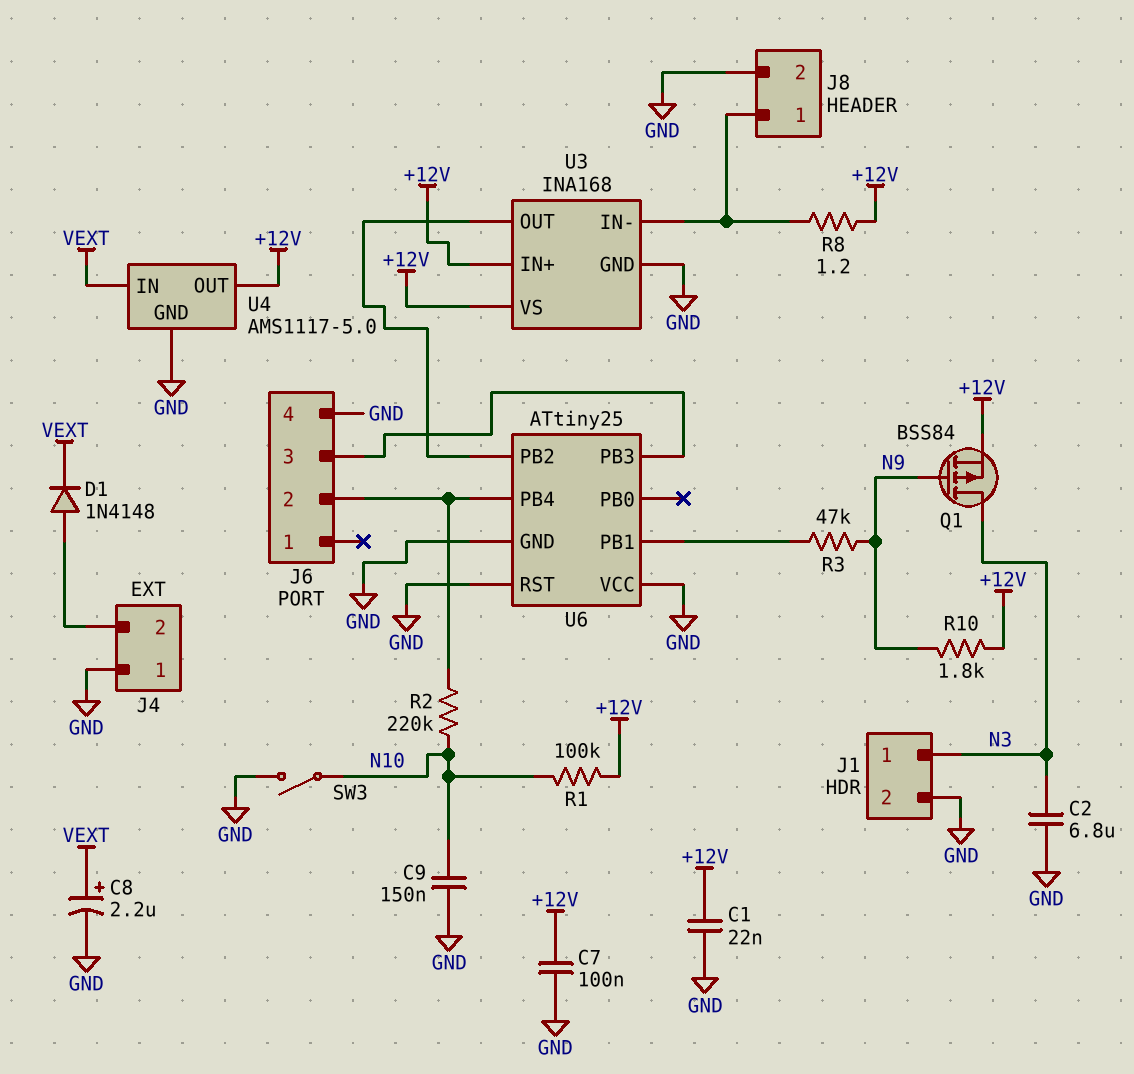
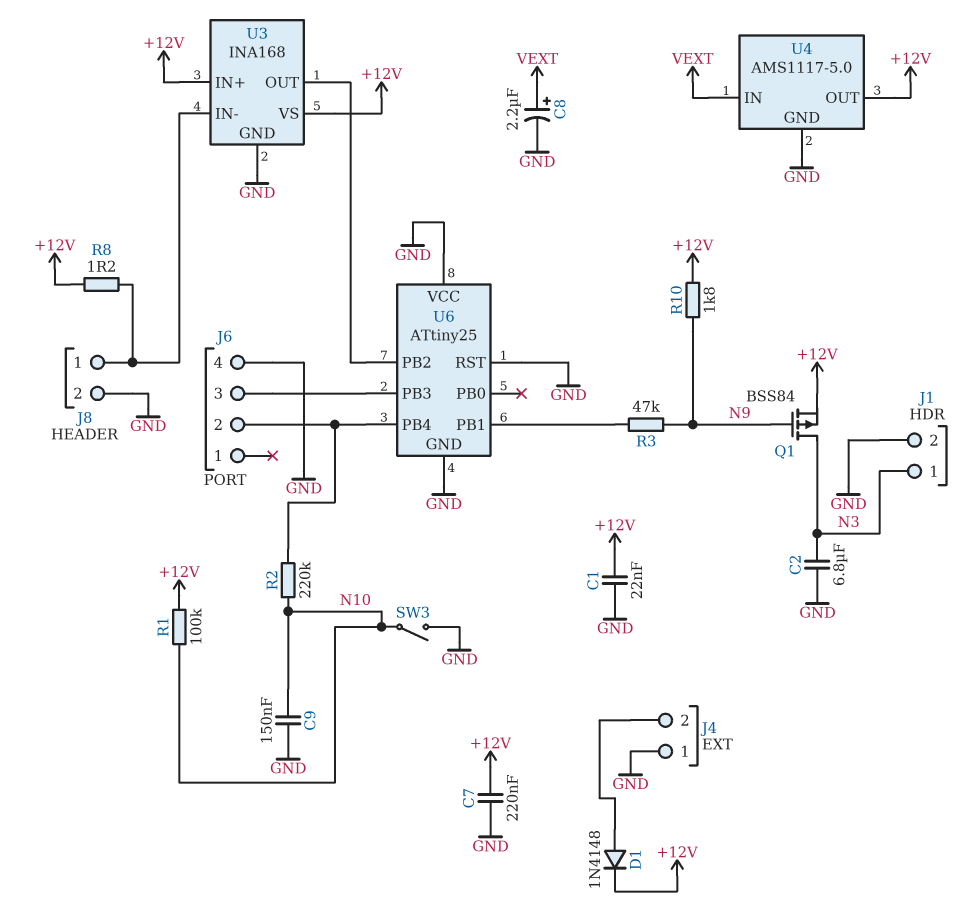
C7: 100nF (+12V, GND) -> 220nF (+12V, GND)
D1: diode 1N4148 (A J4/2, K VEXT) -> diode 1N4148 (A J4/2, K +12V)

